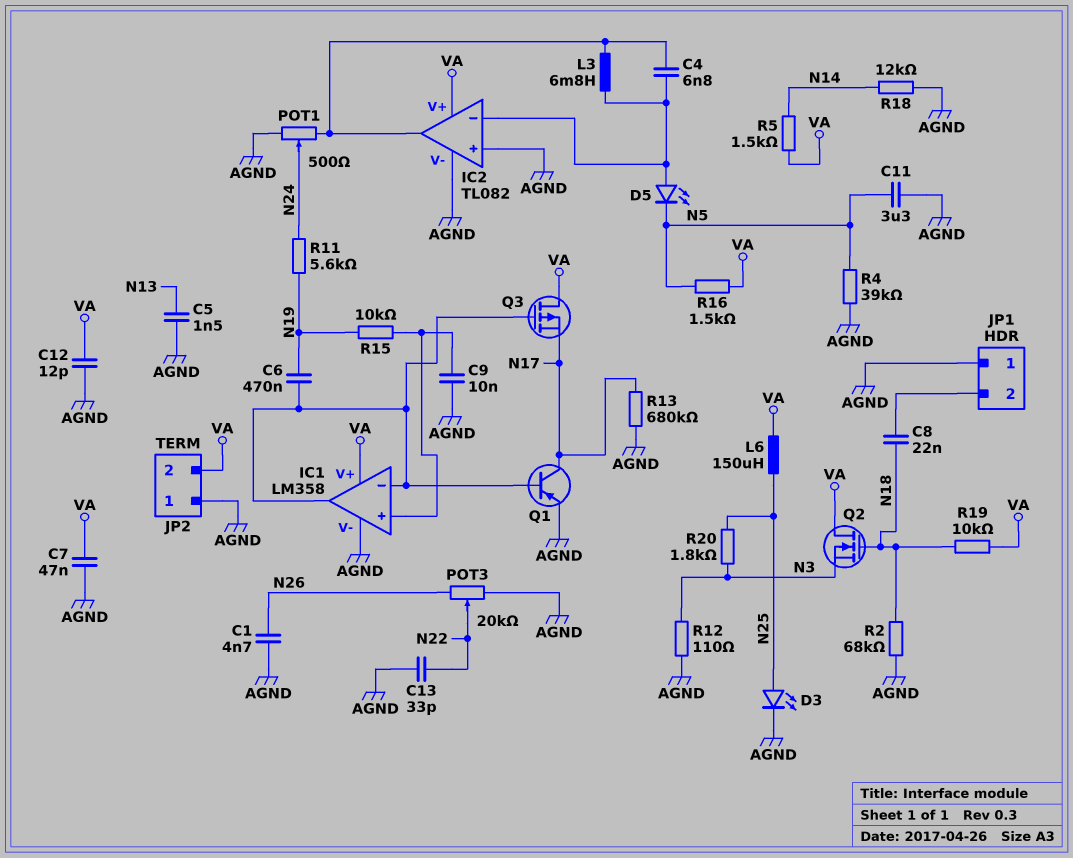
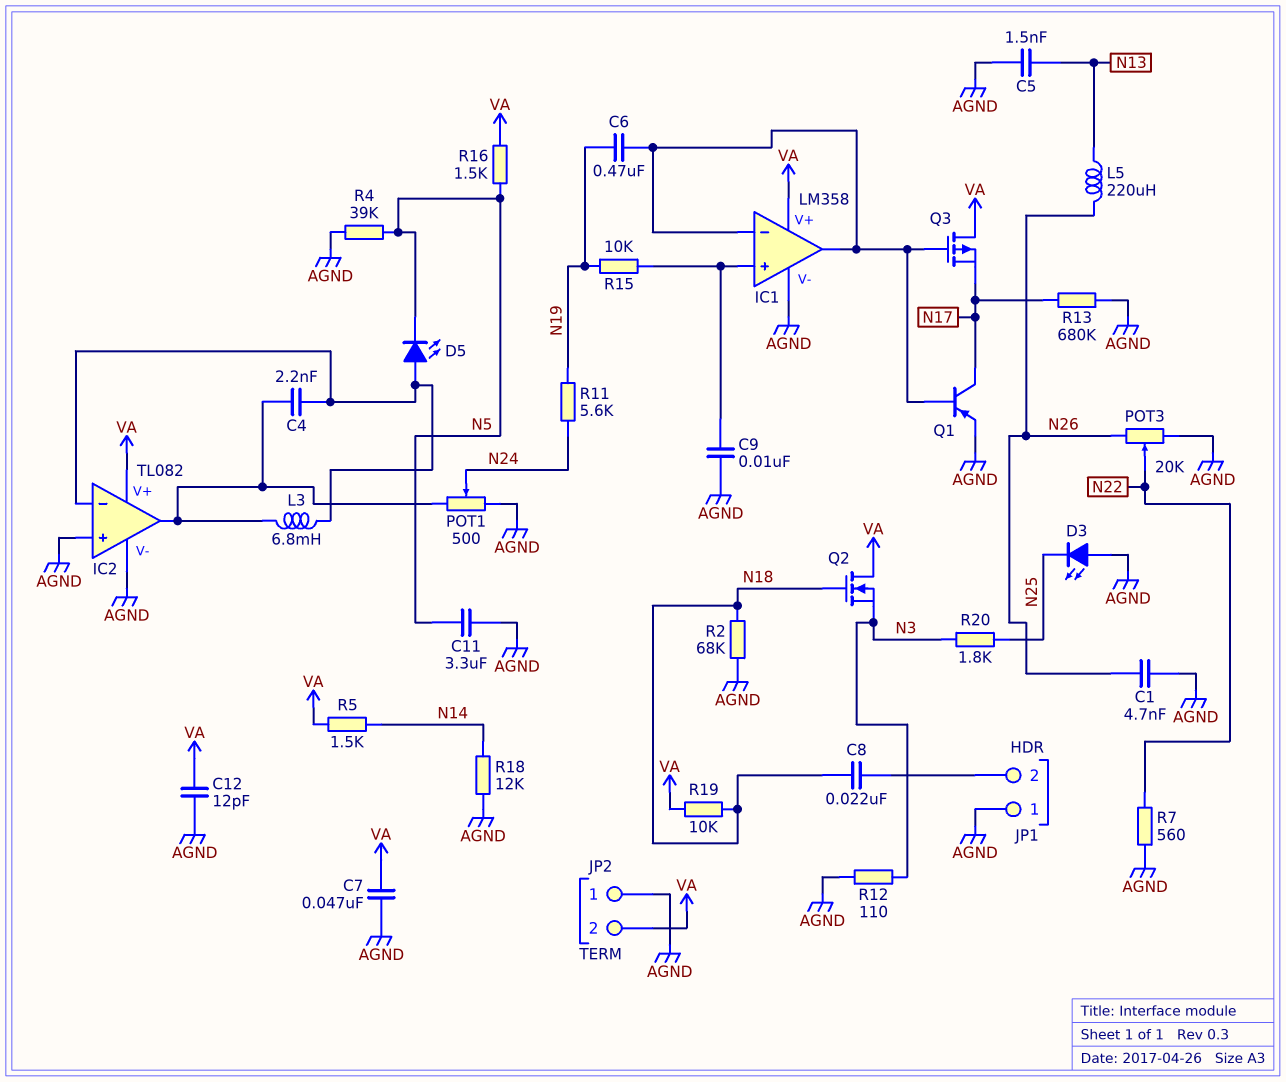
C4: 6.8nF (IC2/in-, IC2/out) -> 2.2nF (IC2/in-, IC2/out)
C13: 33pF (AGND, N22) -> none
D3: LED (A N25, K AGND) -> LED (A AGND, K N25)
L5: none -> 220uH (N13, N26)
L6: 150uH (N25, VA) -> none
R7: none -> 560 (AGND, N22)

